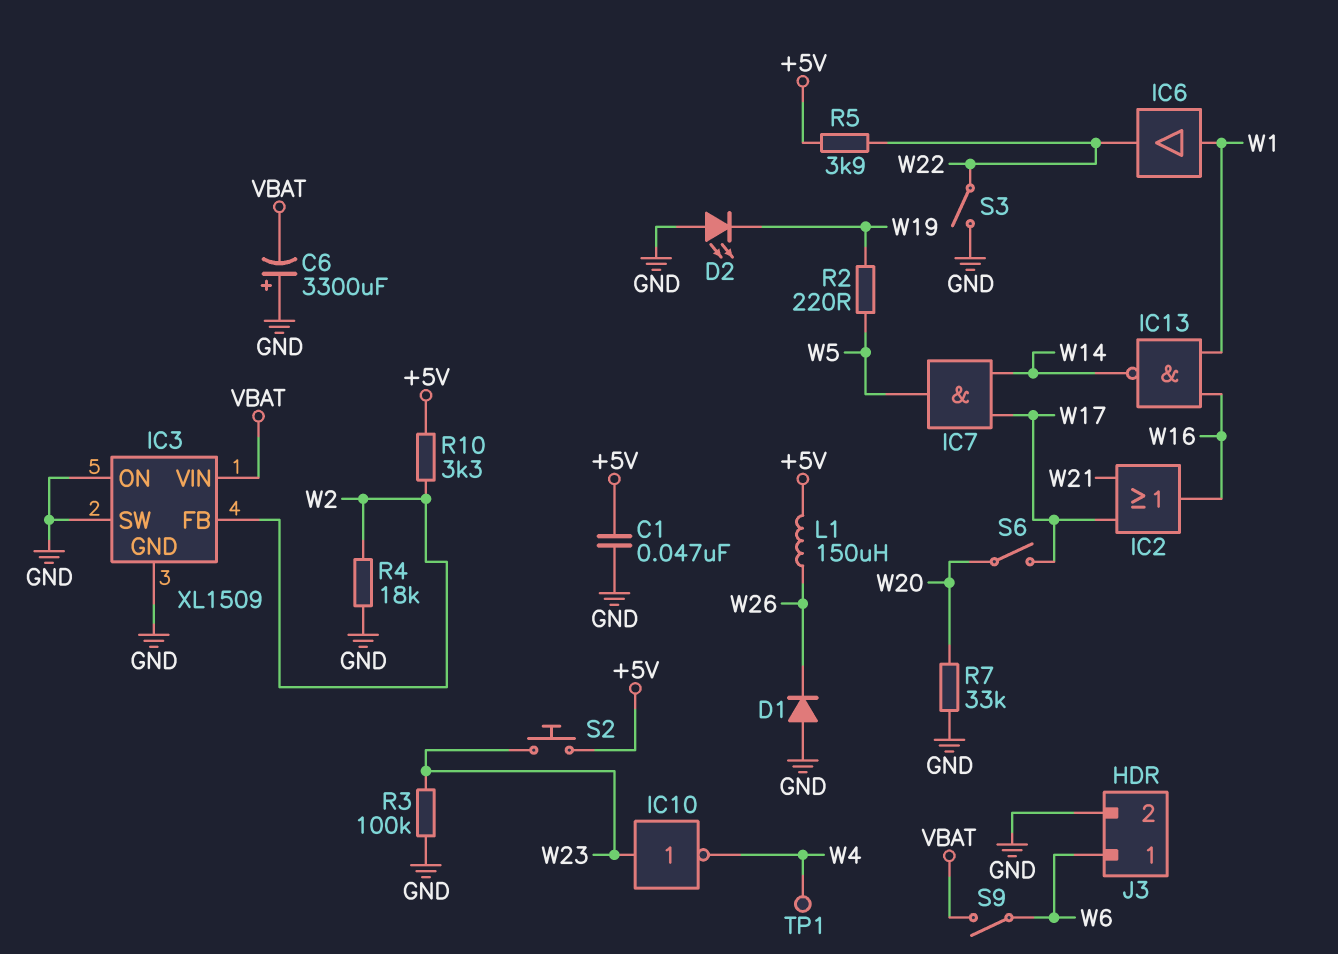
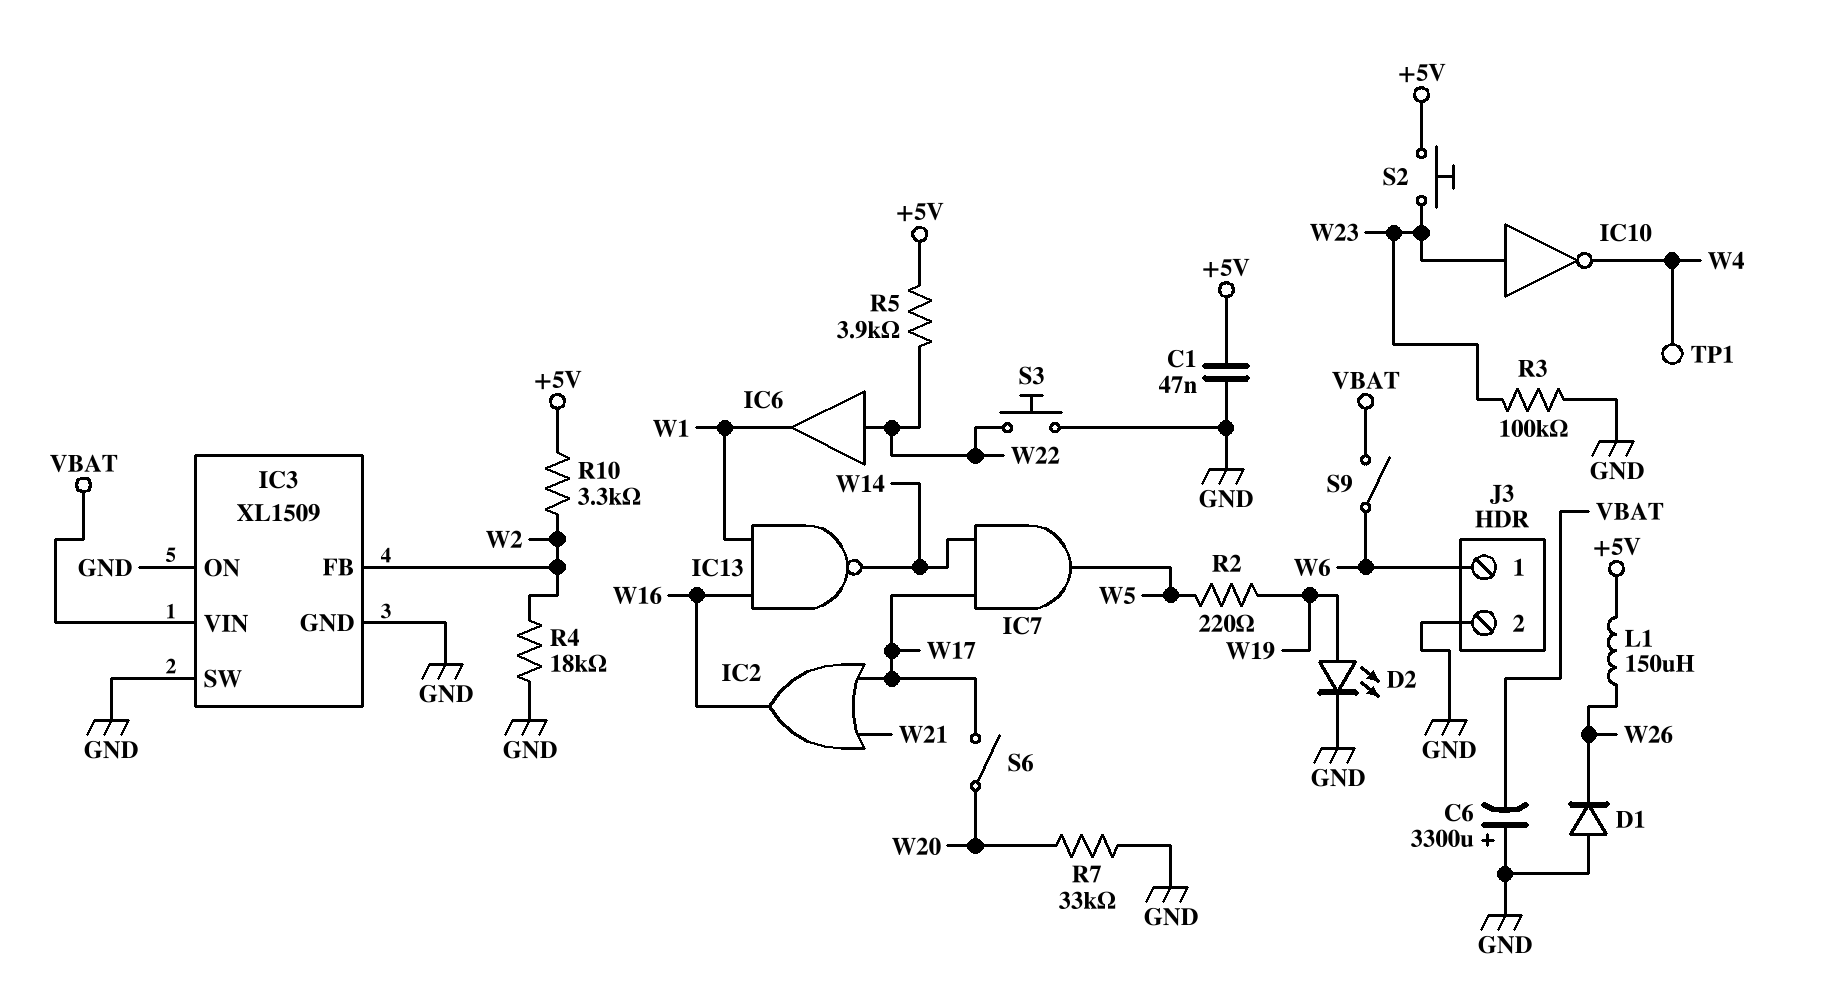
D2: LED (A GND, K W19) -> LED (A W19, K GND)
IC6: buffer (in W1, out W22) -> buffer (in W22, out W1)
S3: switch (GND, W22) -> button (GND, W22)

